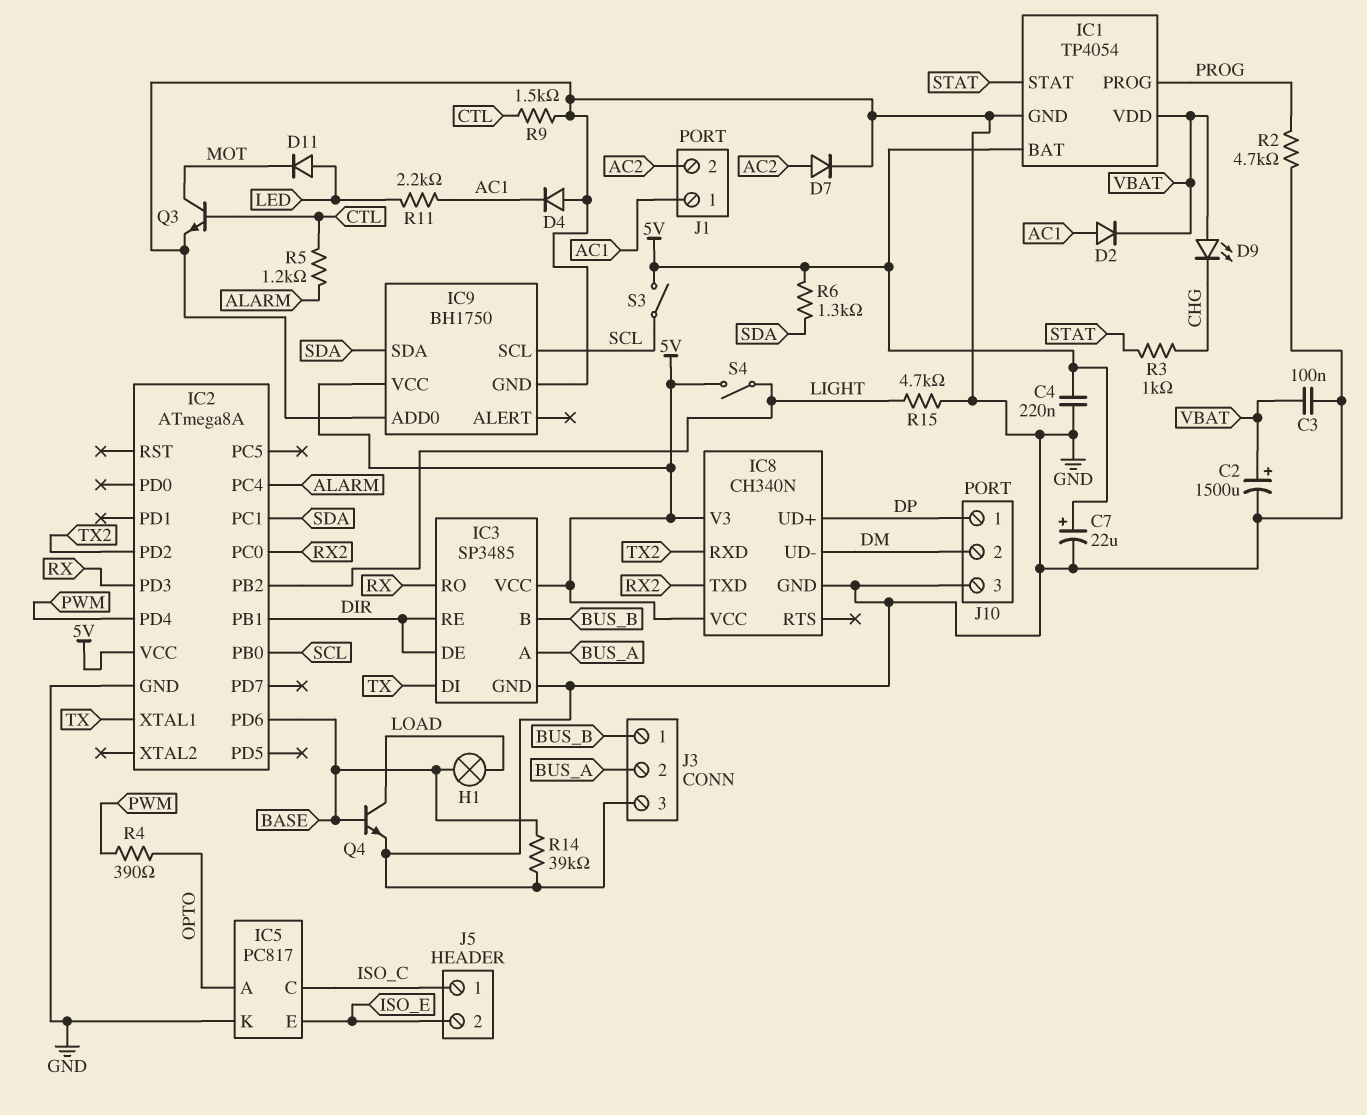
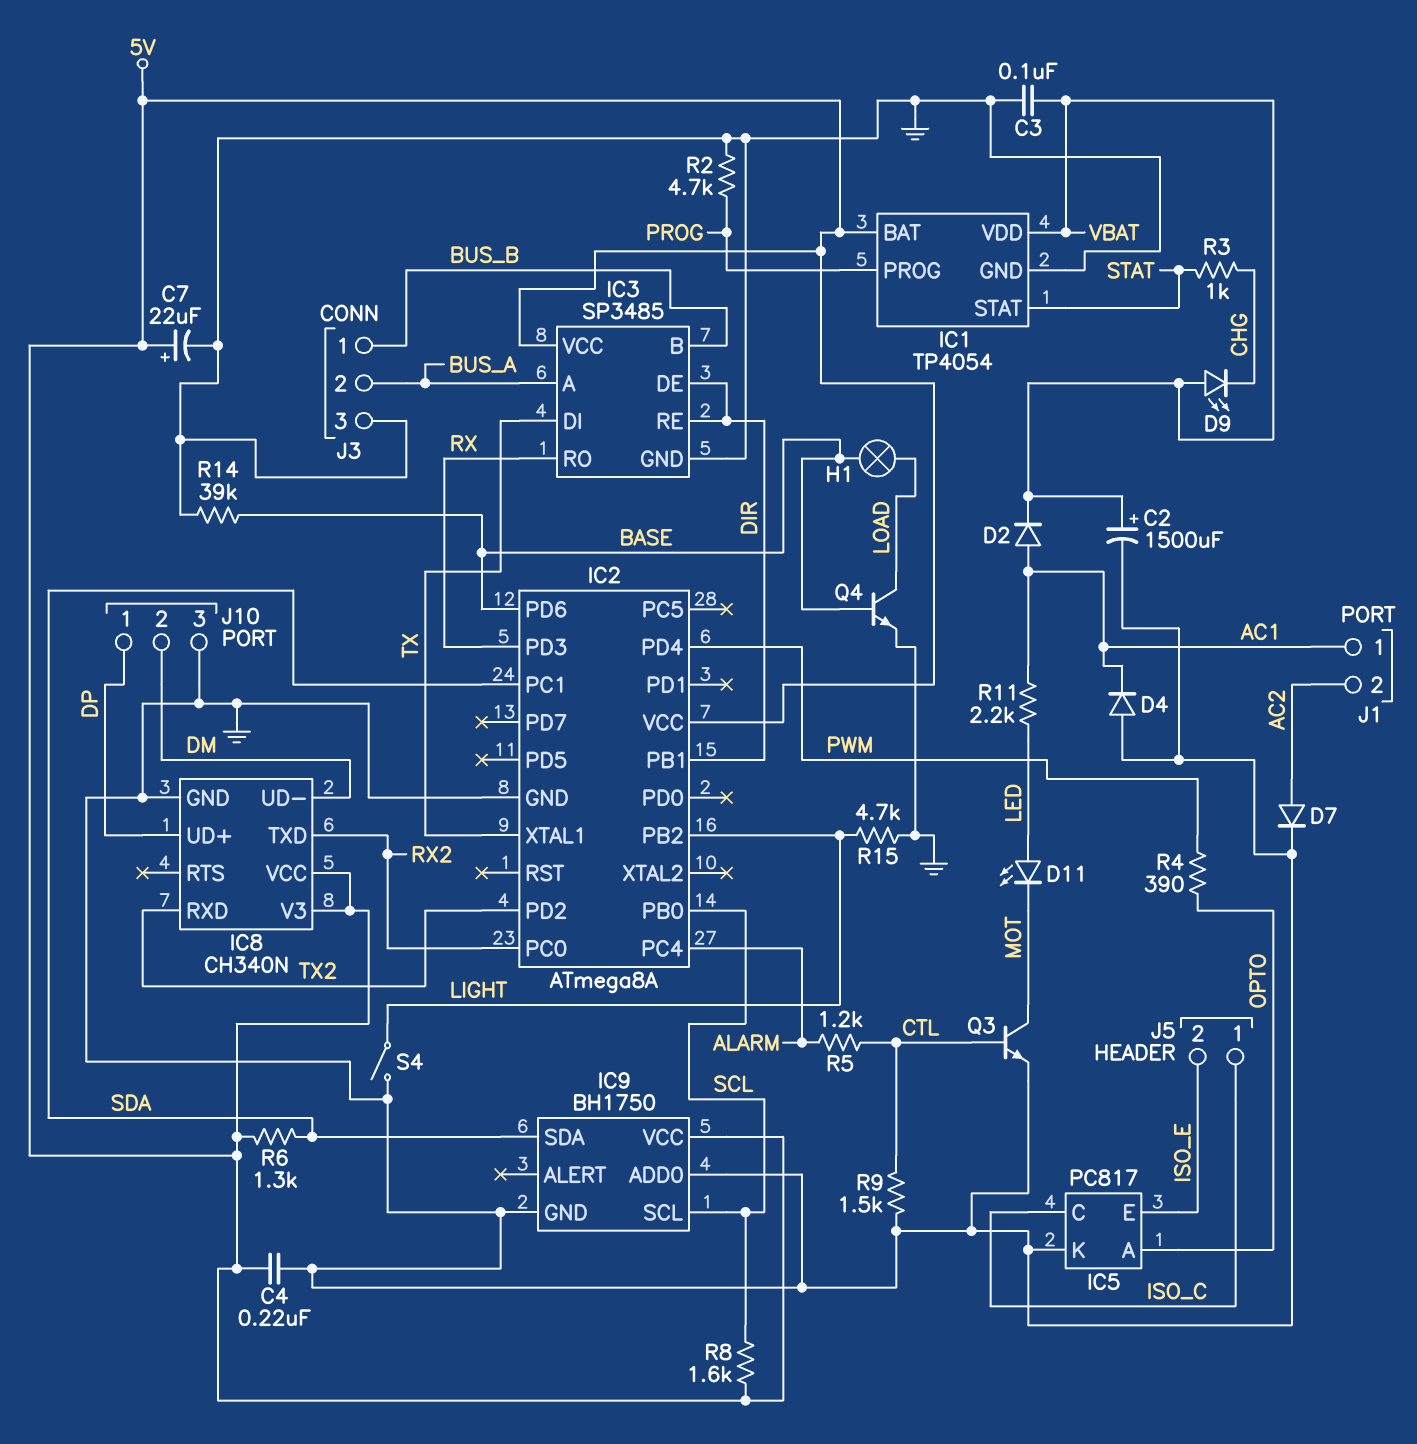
D11: diode (A LED, K MOT) -> LED (A LED, K MOT)
R8: none -> 1.6k (5V, SCL)
S3: switch (5V, SCL) -> none
S4: switch (5V, LIGHT) -> switch (GND, LIGHT)

